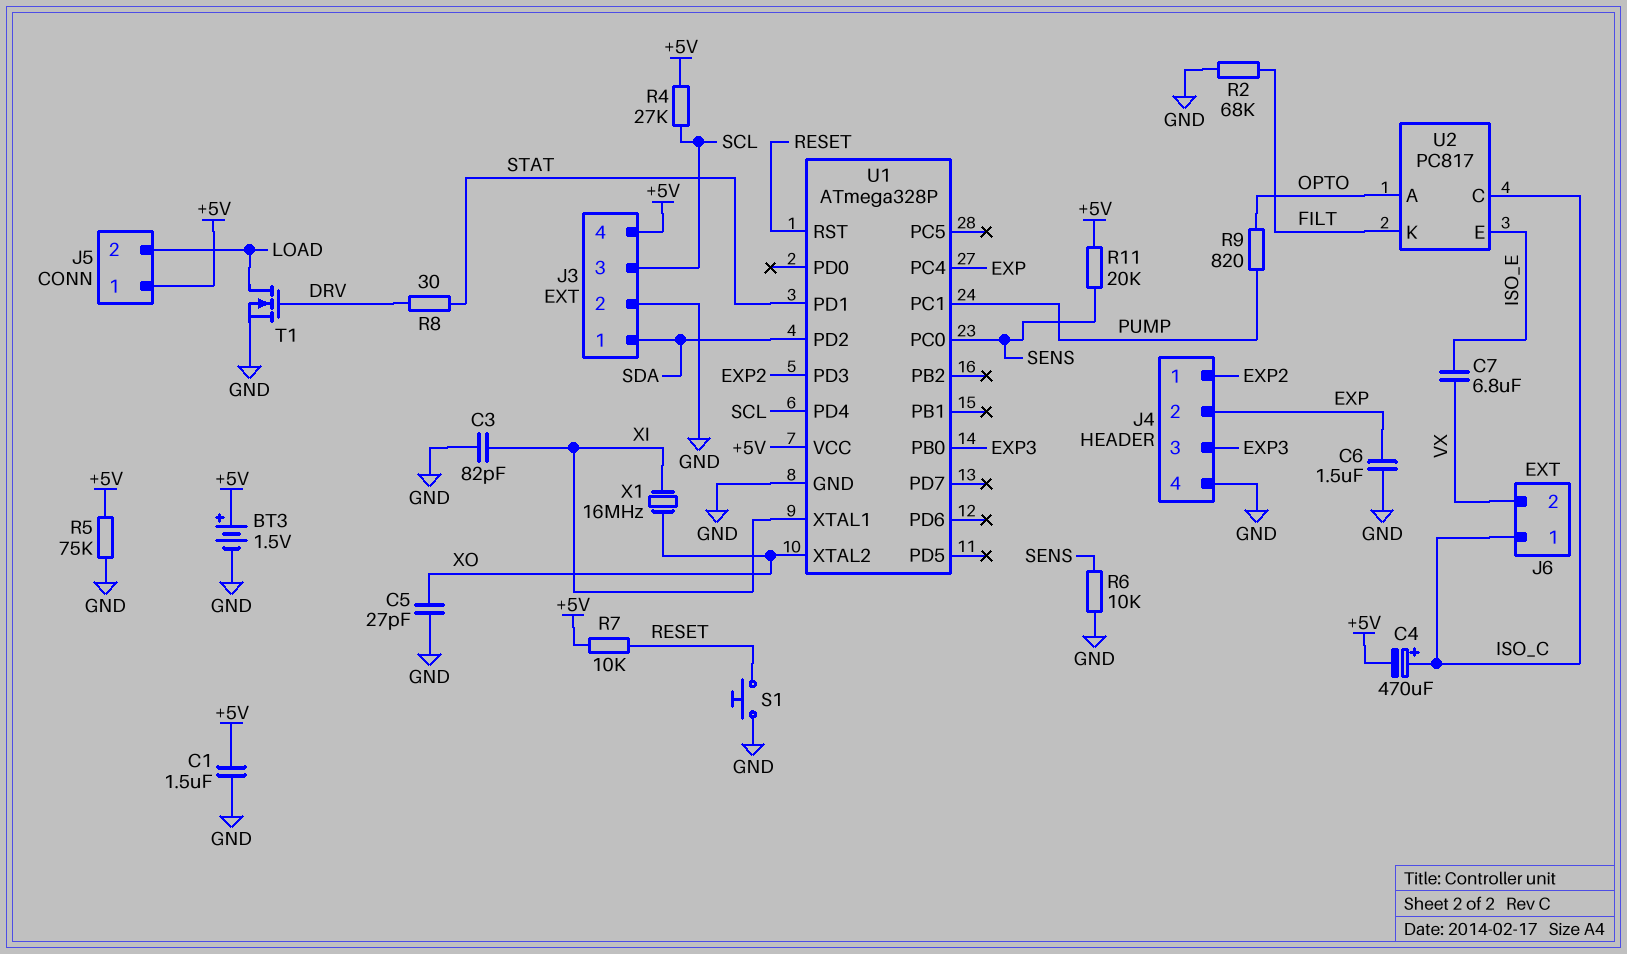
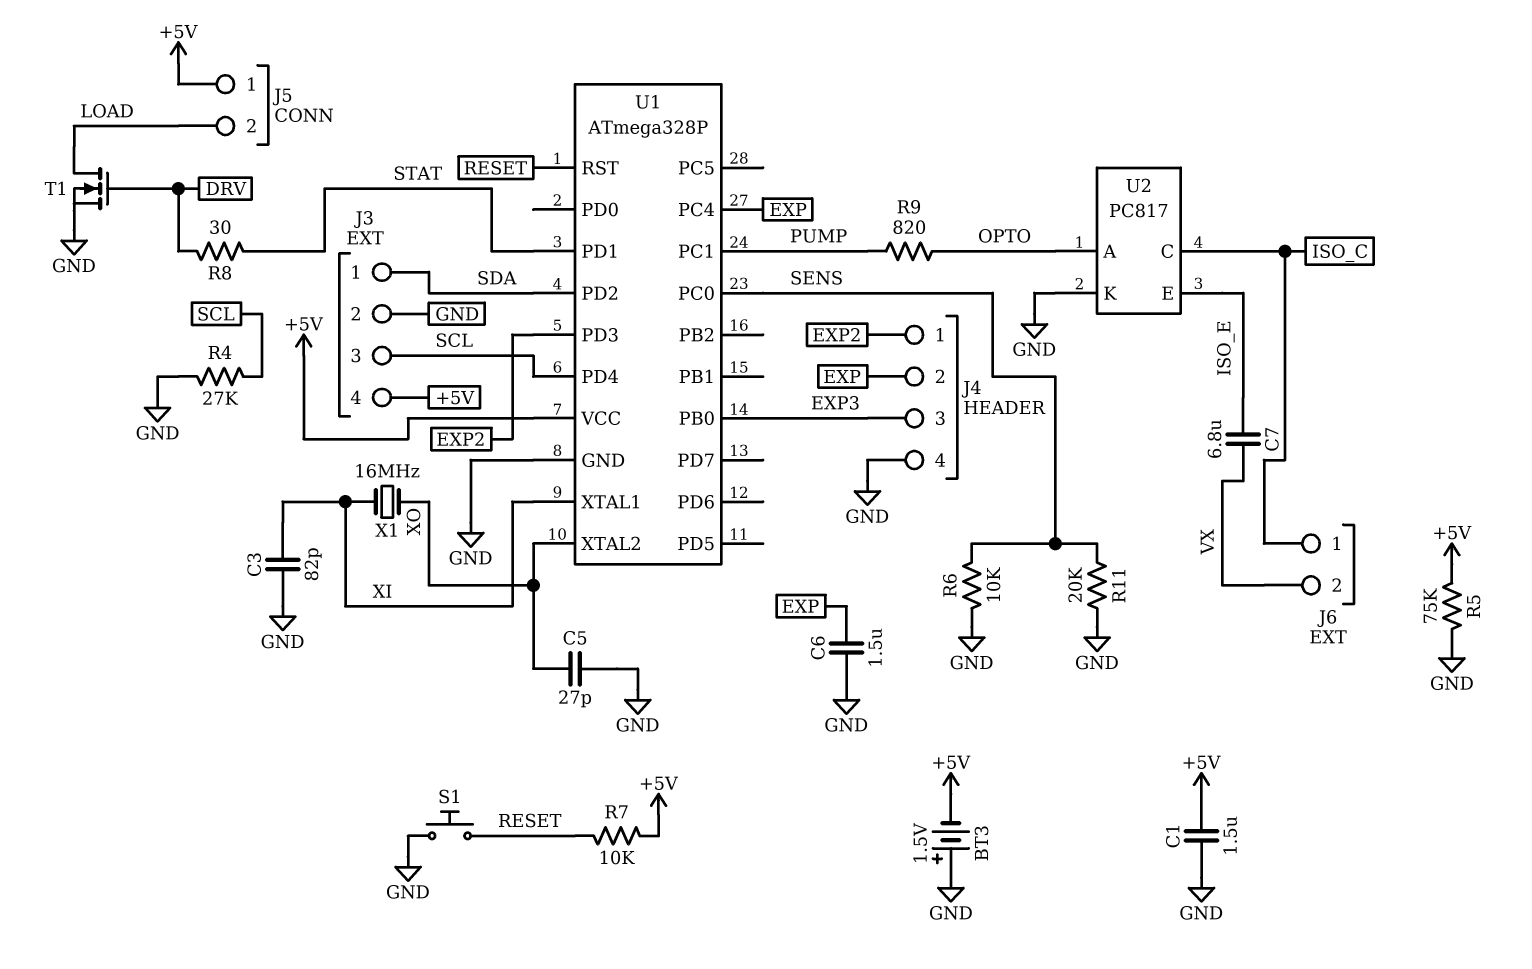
BT3: 1.5V (plus +5V, minus GND) -> 1.5V (plus GND, minus +5V)
C4: 470uF (plus ISO_C, minus +5V) -> none
R2: 68k (FILT, GND) -> none
R4: 27k (+5V, SCL) -> 27k (GND, SCL)
R11: 20k (+5V, SENS) -> 20k (GND, SENS)
U2 pin K: FILT -> GND

